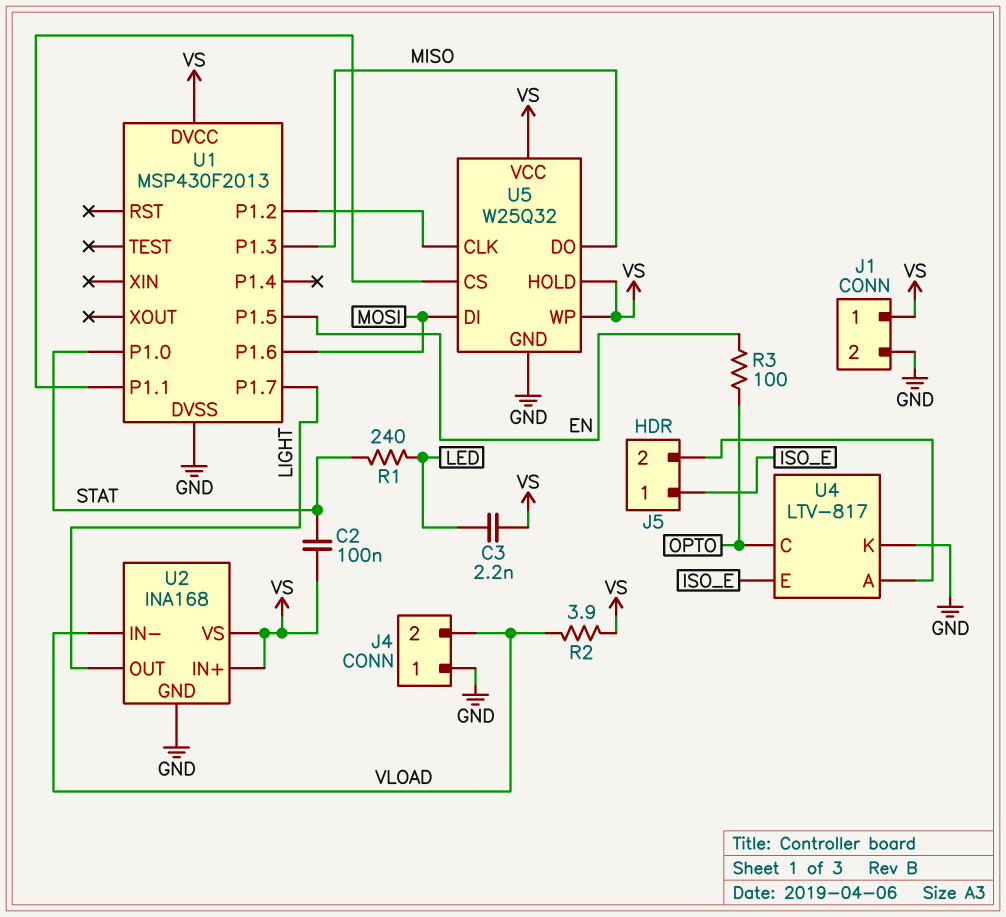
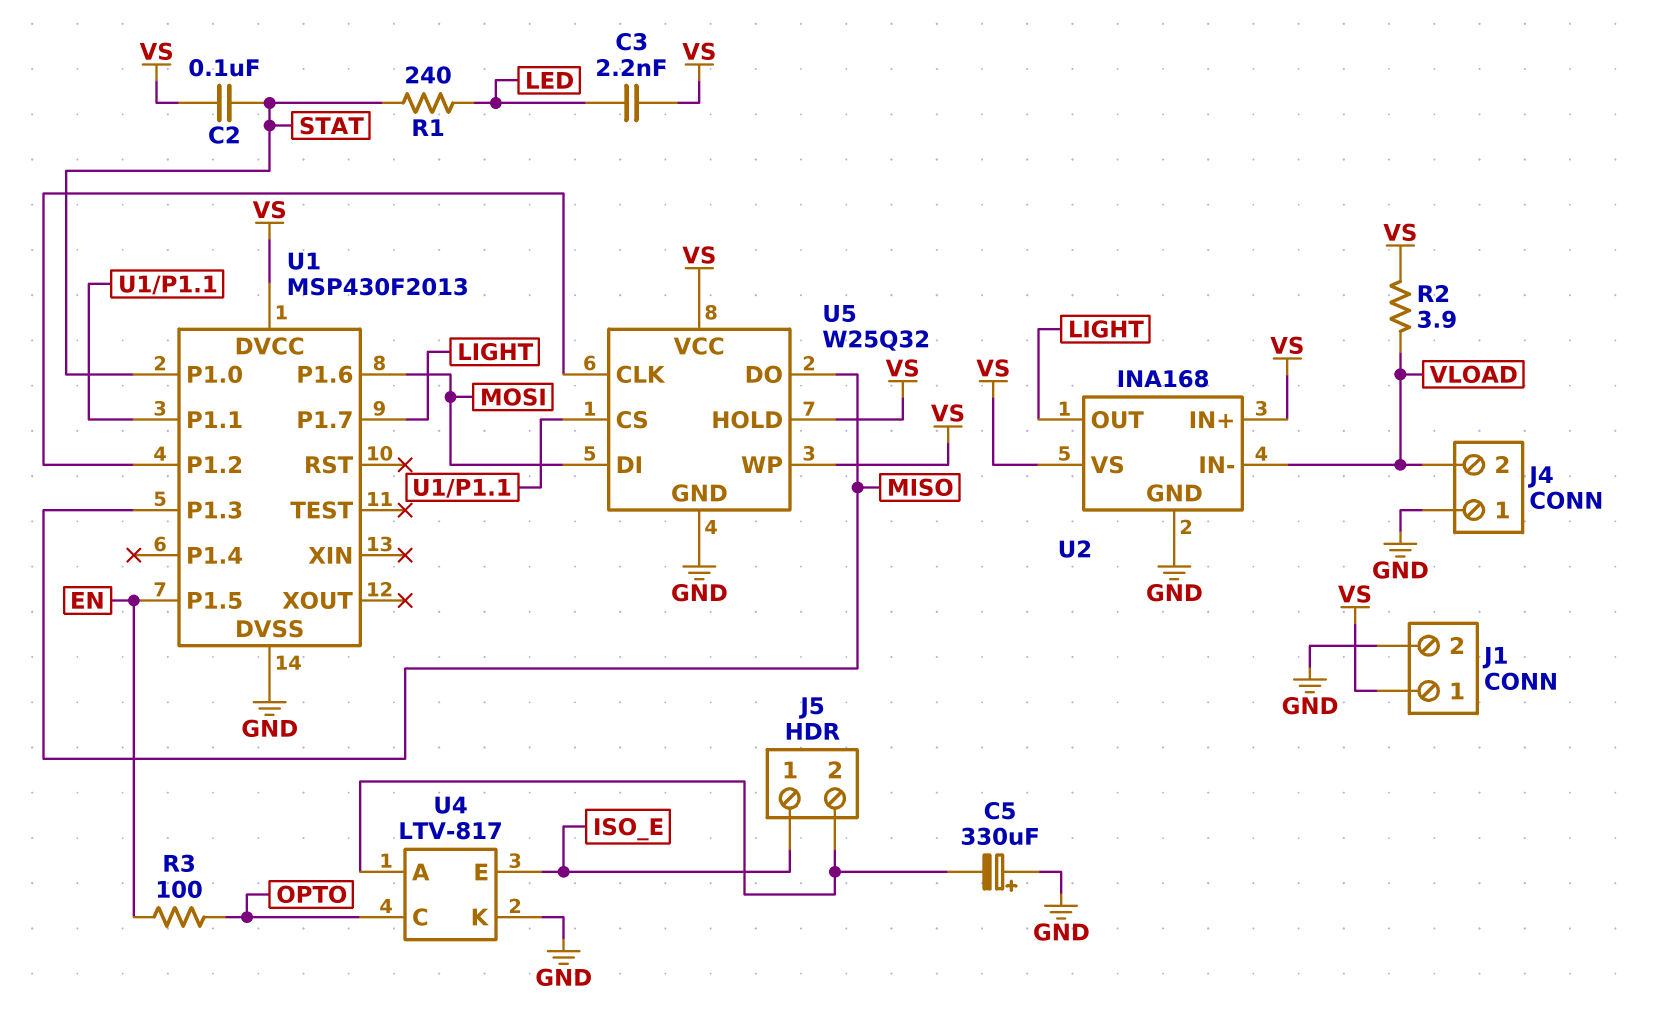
C5: none -> 330uF (plus GND, minus J5/2)

